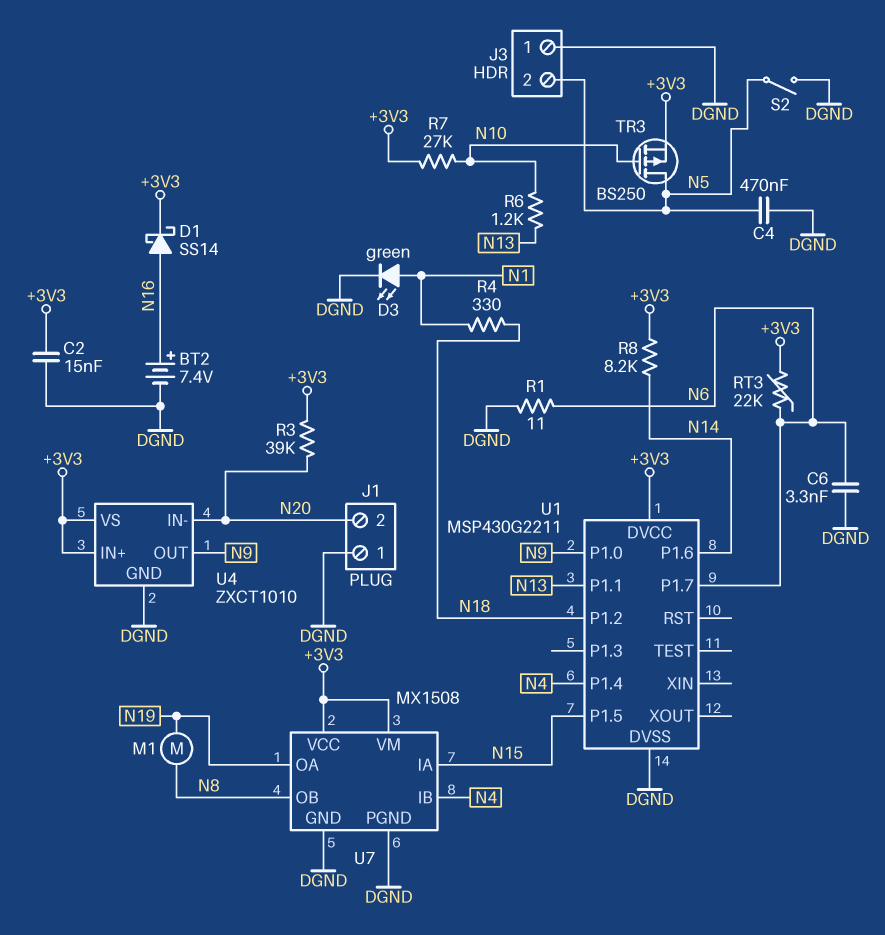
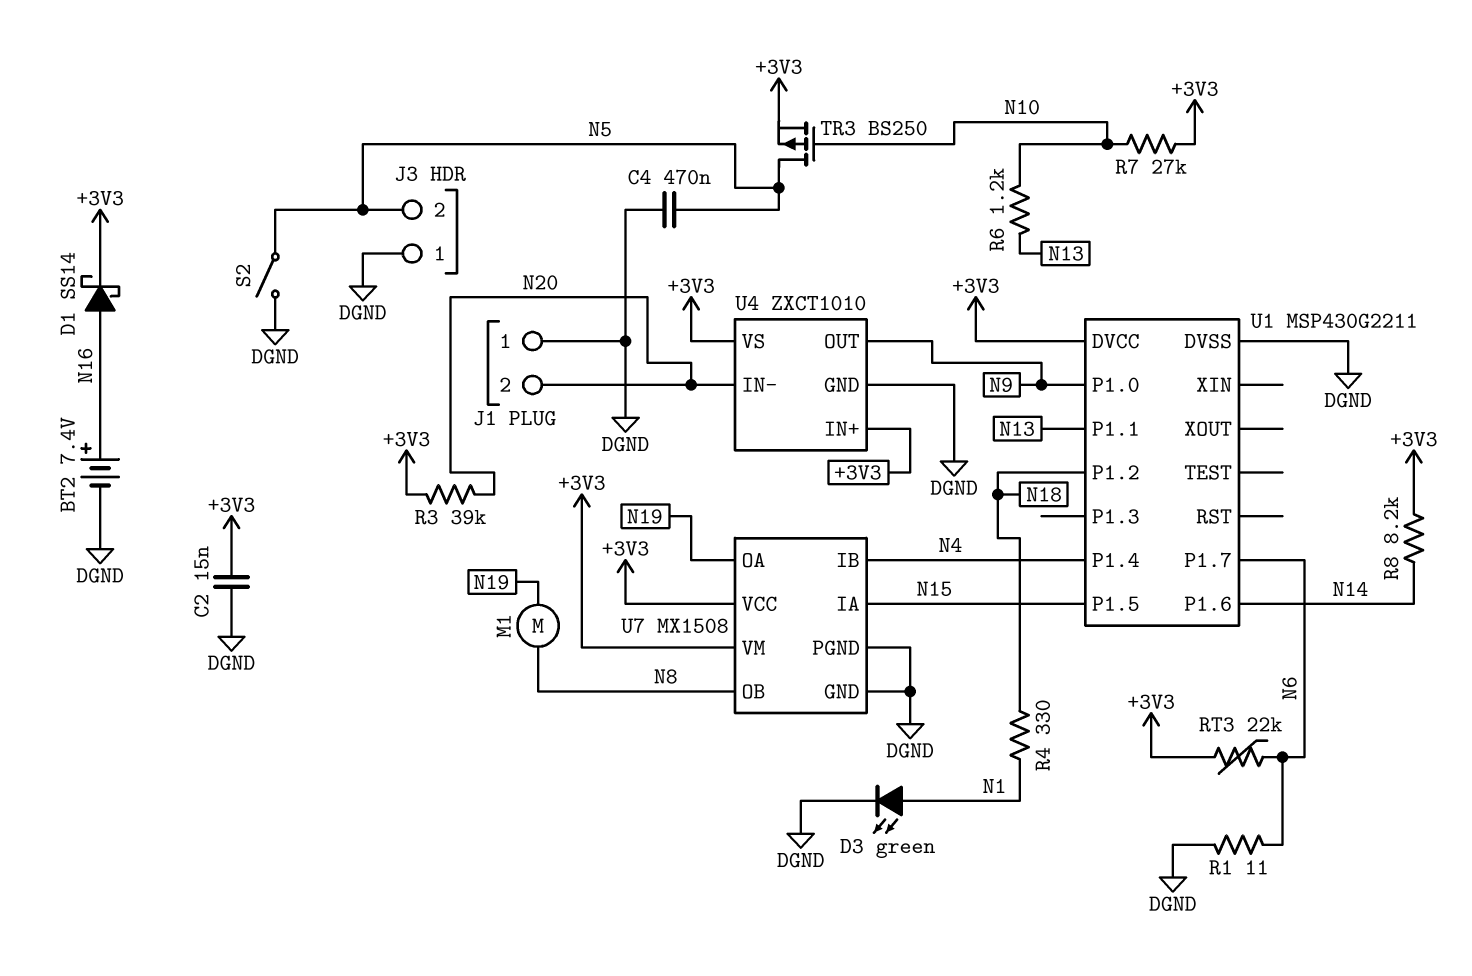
C6: 3.3nF (DGND, N6) -> none

